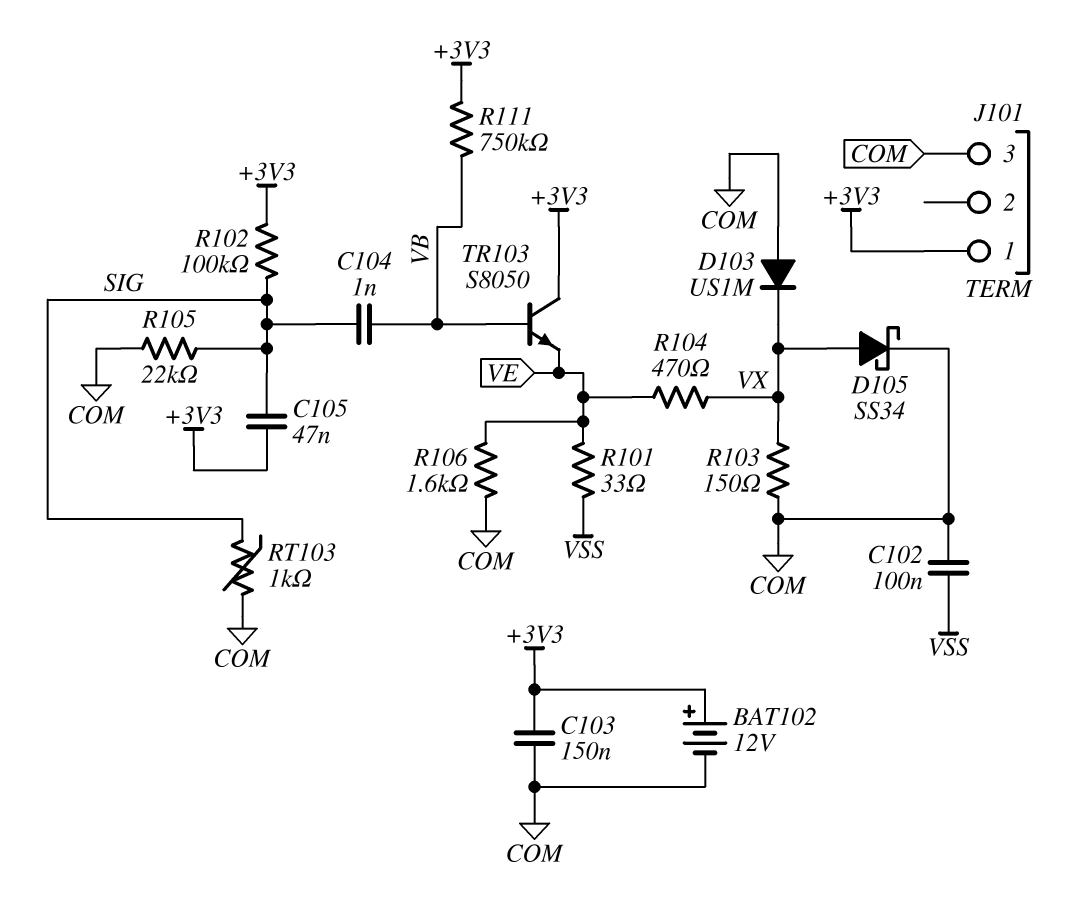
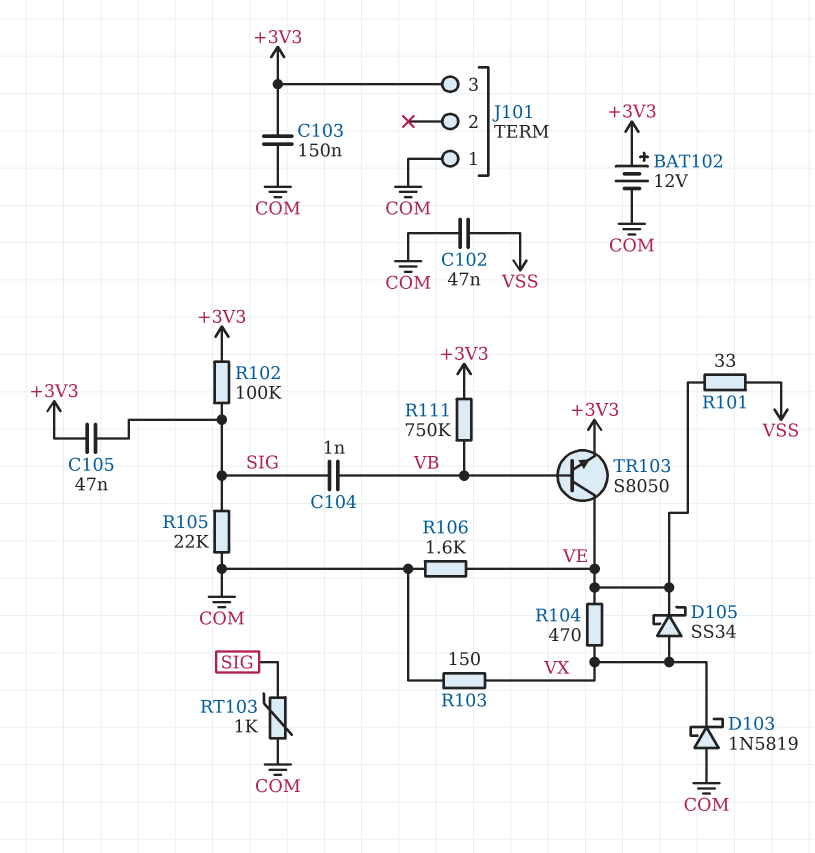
C102: 100nF (COM, VSS) -> 47nF (COM, VSS)
D103: diode US1M (A COM, K VX) -> schottky 1N5819 (A COM, K VX)
D105: schottky SS34 (A VX, K COM) -> schottky SS34 (A VX, K VE)
J101 pin 1: +3V3 -> COM
J101 pin 3: COM -> +3V3
TR103: NPN S8050 (B VB, C +3V3, E VE) -> NPN S8050 (B VB, C VE, E +3V3)

